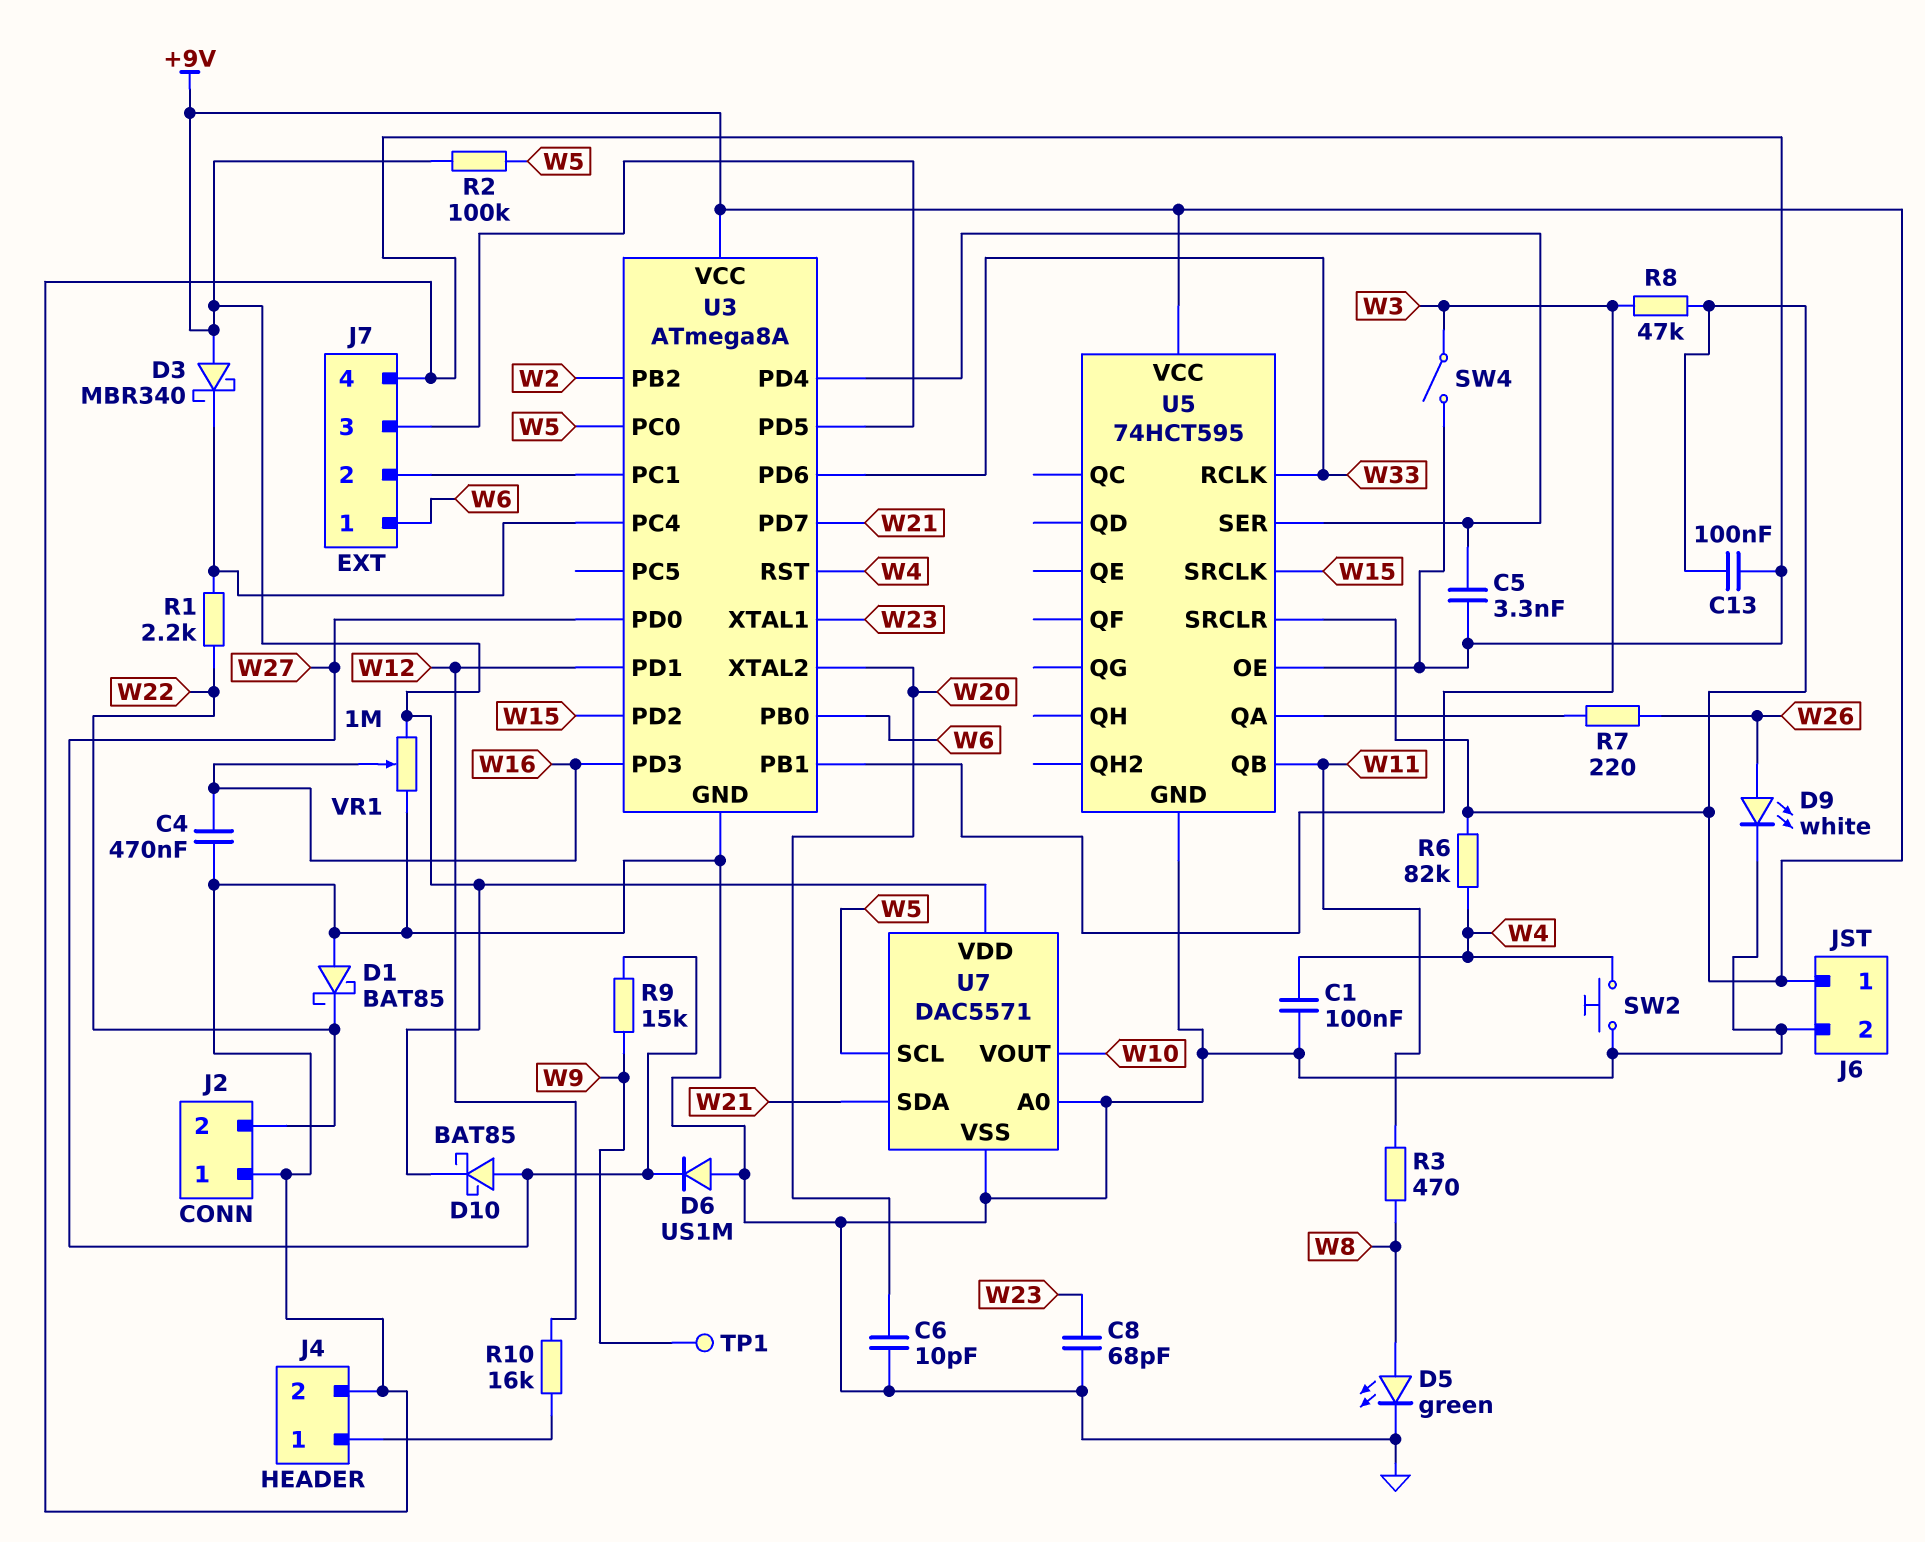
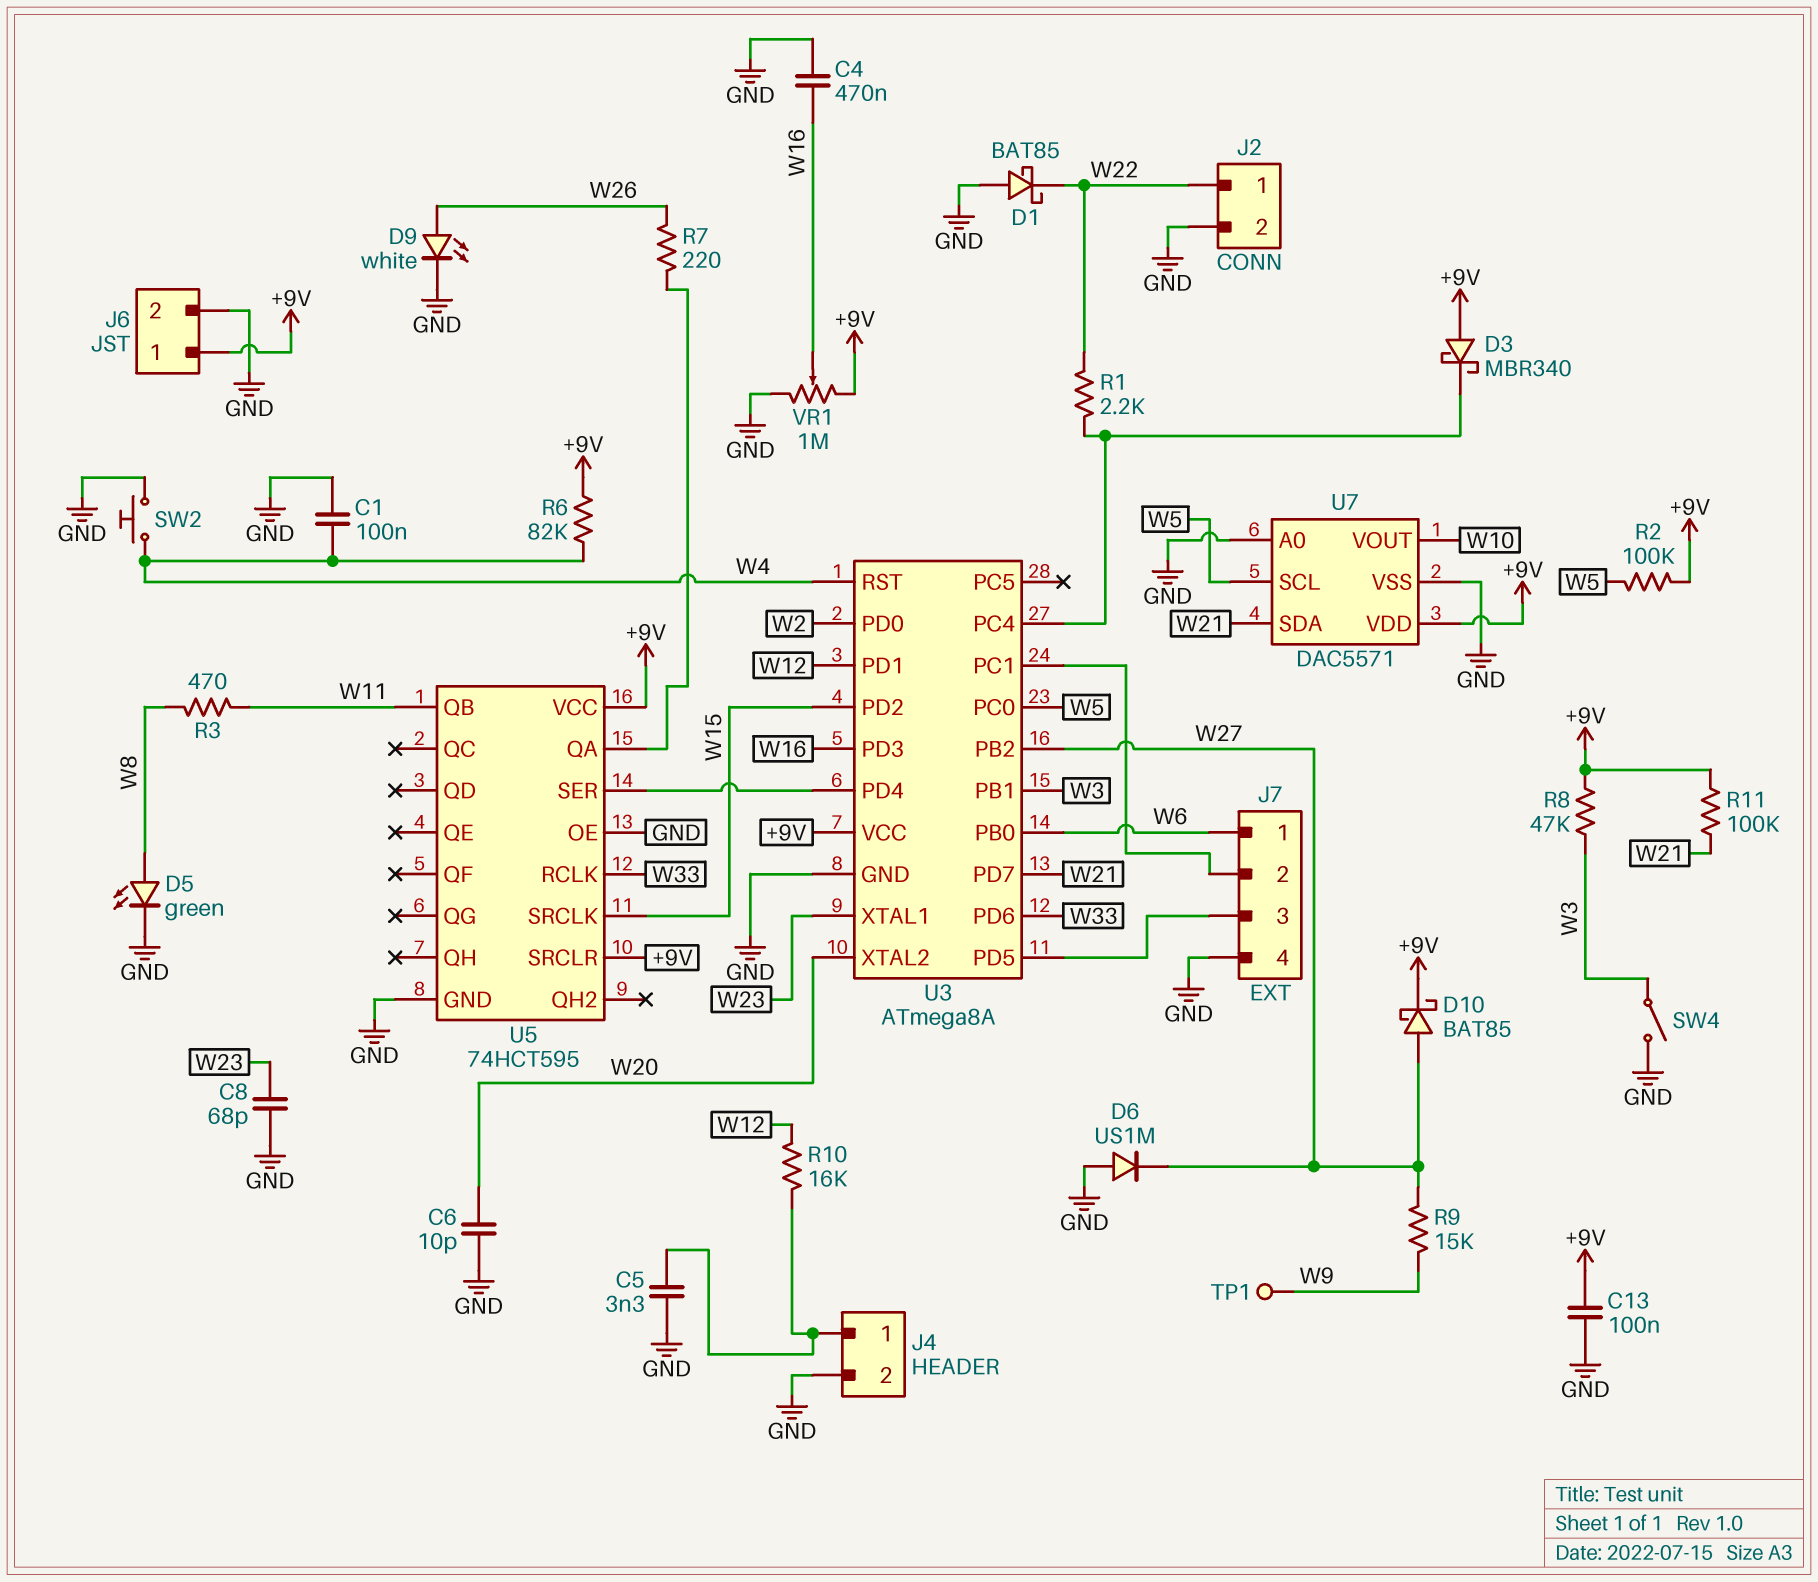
C5: 3.3nF (GND, U3/PD4) -> 3.3nF (GND, J4/1)
J2 pin 1: GND -> W22
J2 pin 2: W22 -> GND
R11: none -> 100k (+9V, W21)
U3 pin PB2: W2 -> W27
U3 pin PD0: W27 -> W2

